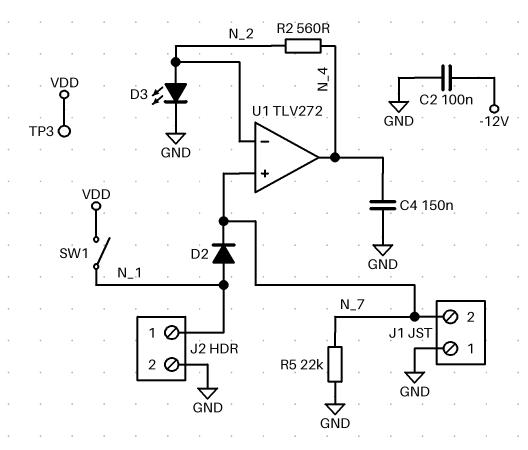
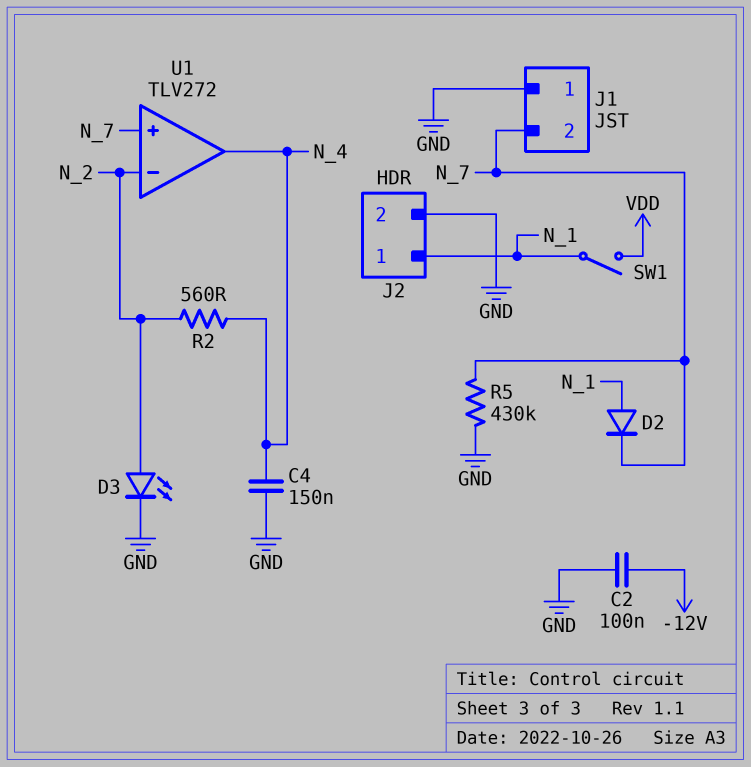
R5: 22k (GND, N_7) -> 430k (GND, N_7)
TP3: test point (VDD) -> none

